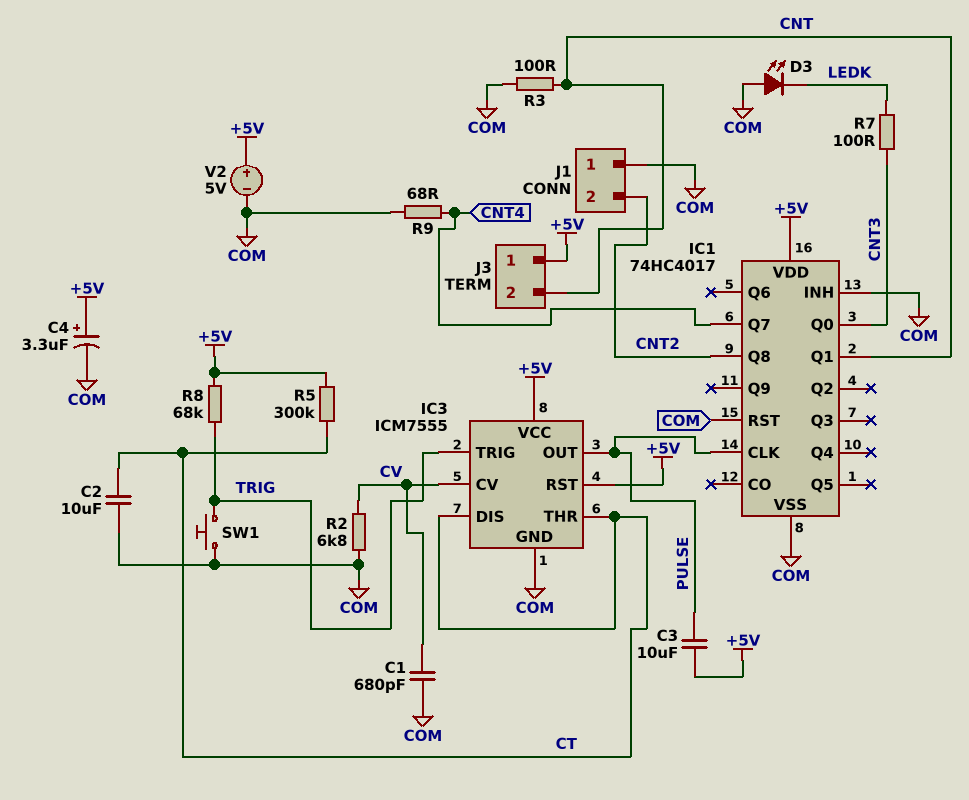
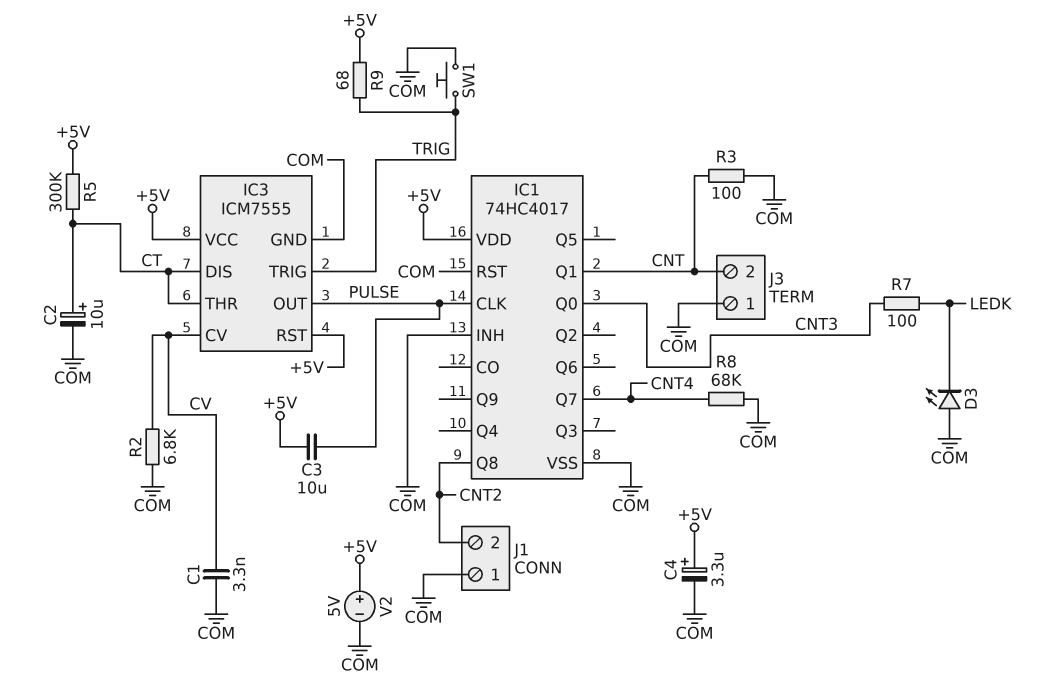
C1: 680pF (COM, CV) -> 3.3nF (COM, CV)
C2: 10uF (COM, CT) -> 10uF (plus CT, minus COM)
J3 pin 1: +5V -> COM
R8: 68k (+5V, TRIG) -> 68k (CNT4, COM)
R9: 68 (CNT4, COM) -> 68 (+5V, TRIG)

